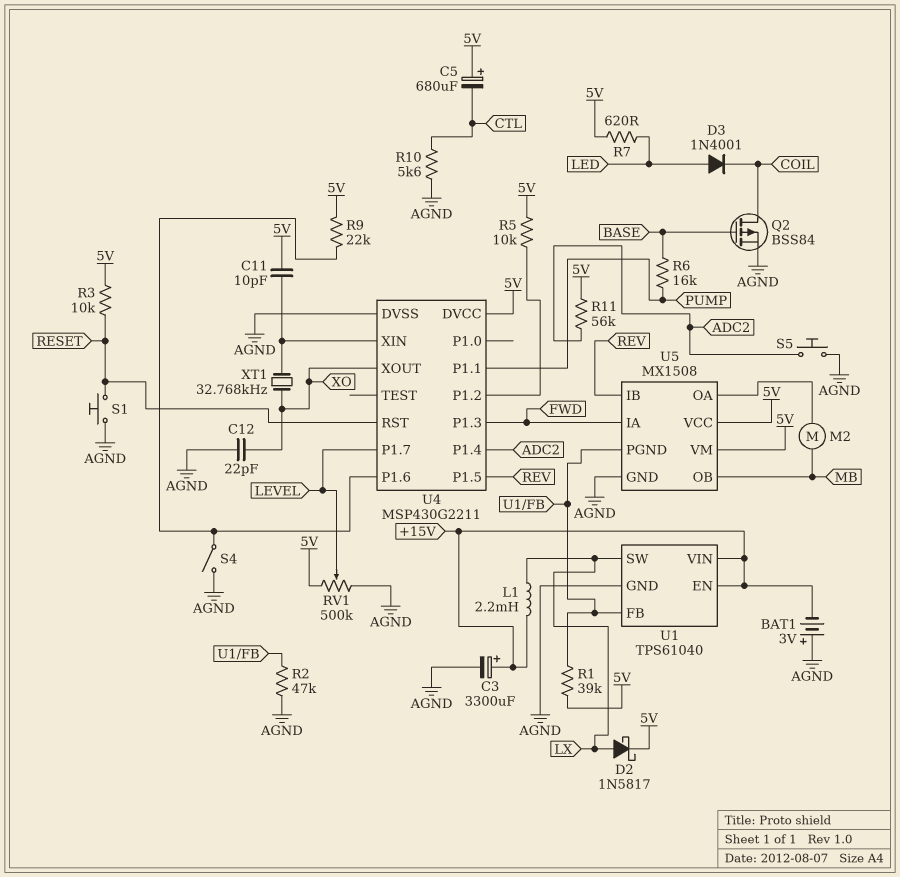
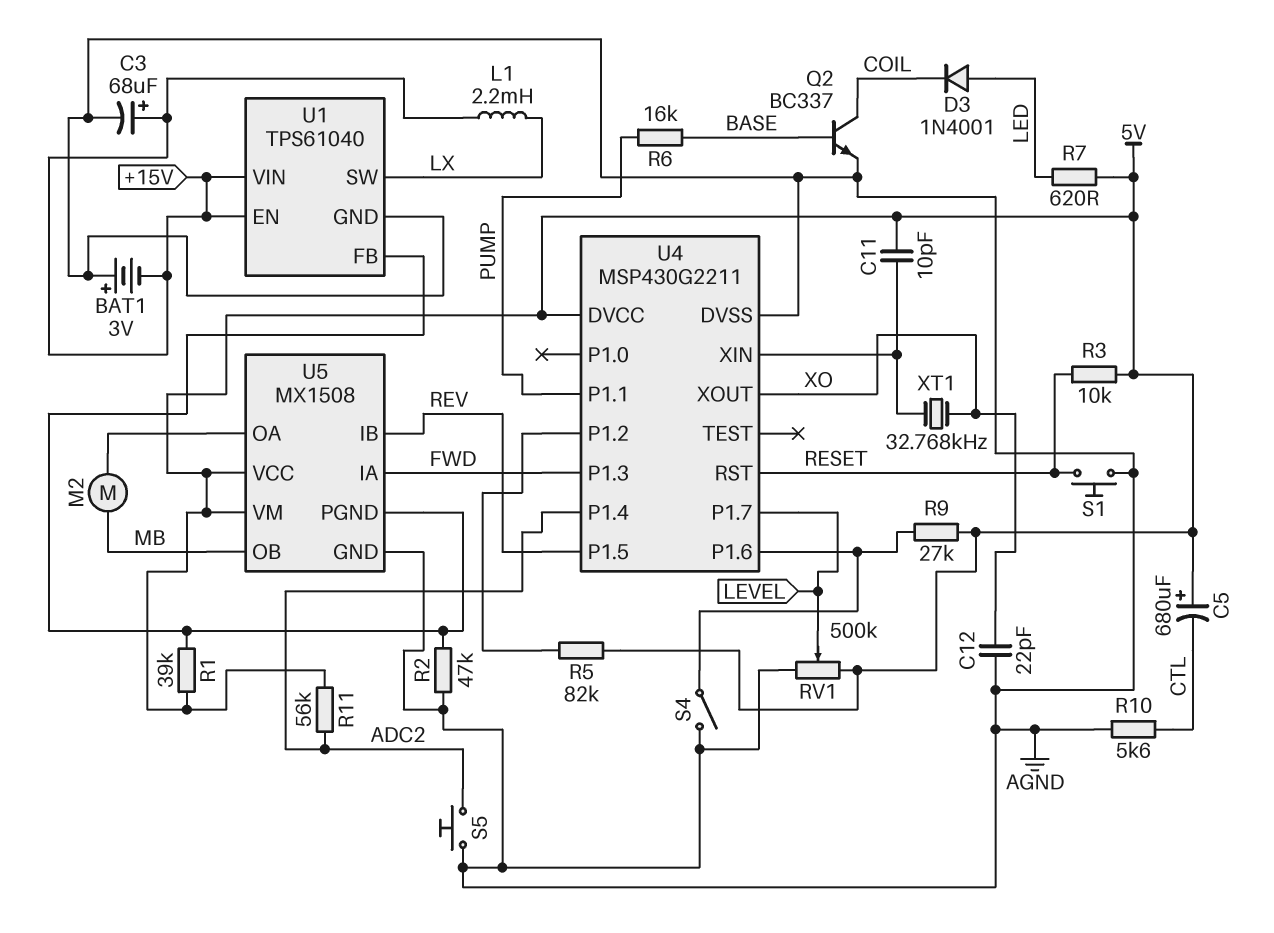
C3: 3300uF (plus +15V, minus AGND) -> 68uF (plus +15V, minus AGND)
D2: schottky 1N5817 (A LX, K 5V) -> none
Q2: PMOS BSS84 (G BASE, D COIL, S AGND) -> NPN BC337 (B BASE, C COIL, E AGND)
R5: 10k (5V, U4/P1.2) -> 82k (5V, U4/P1.2)
R9: 22k (5V, U4/P1.6) -> 27k (5V, U4/P1.6)

